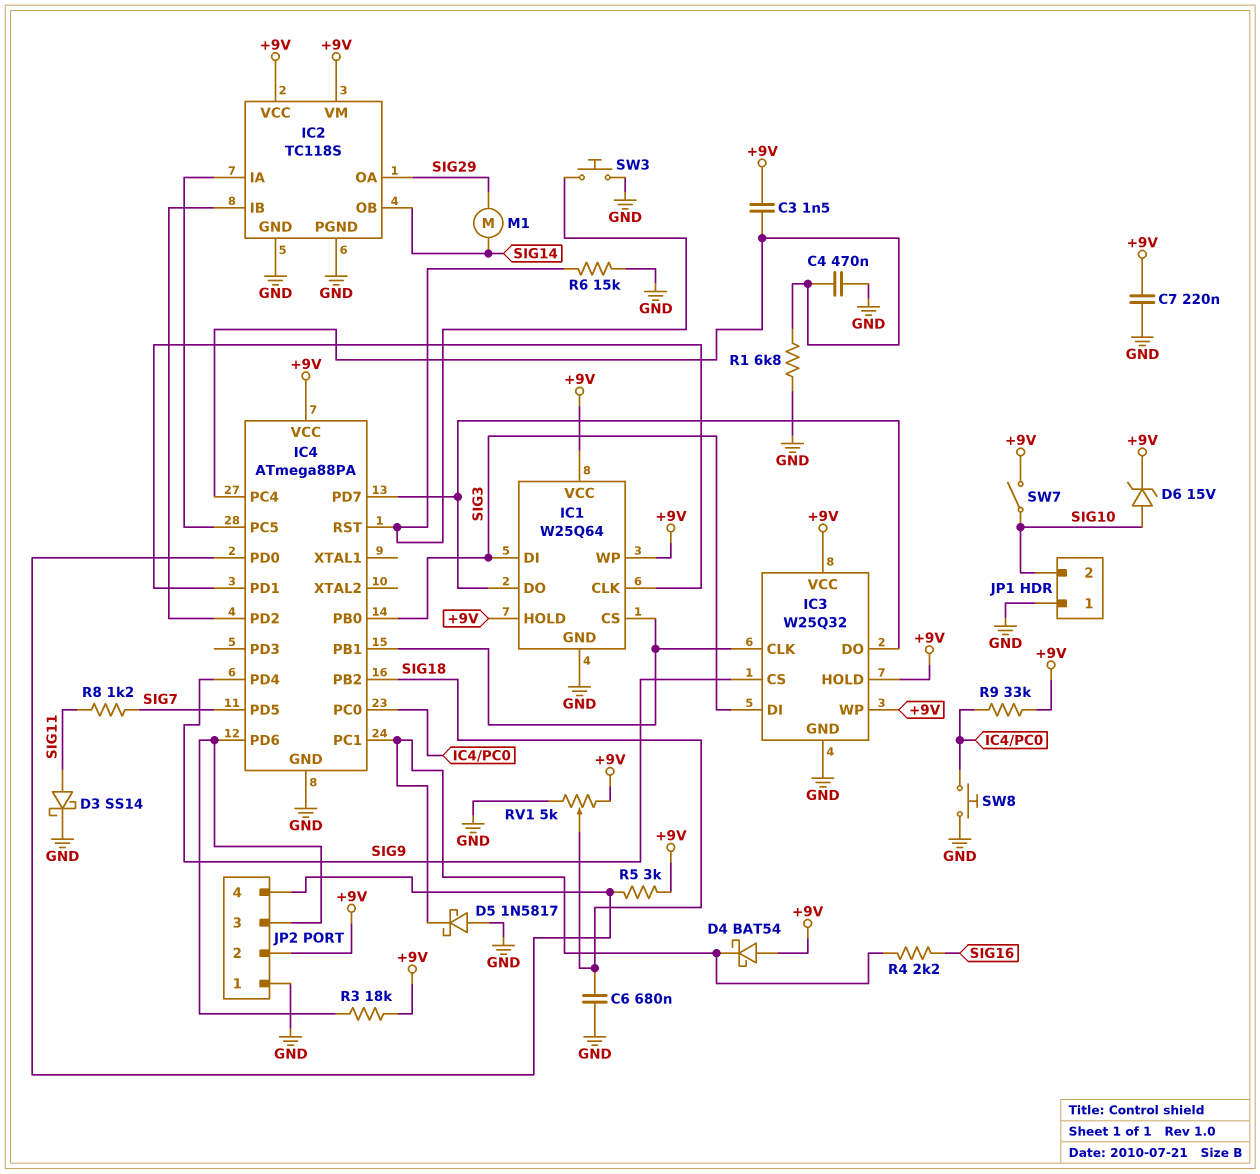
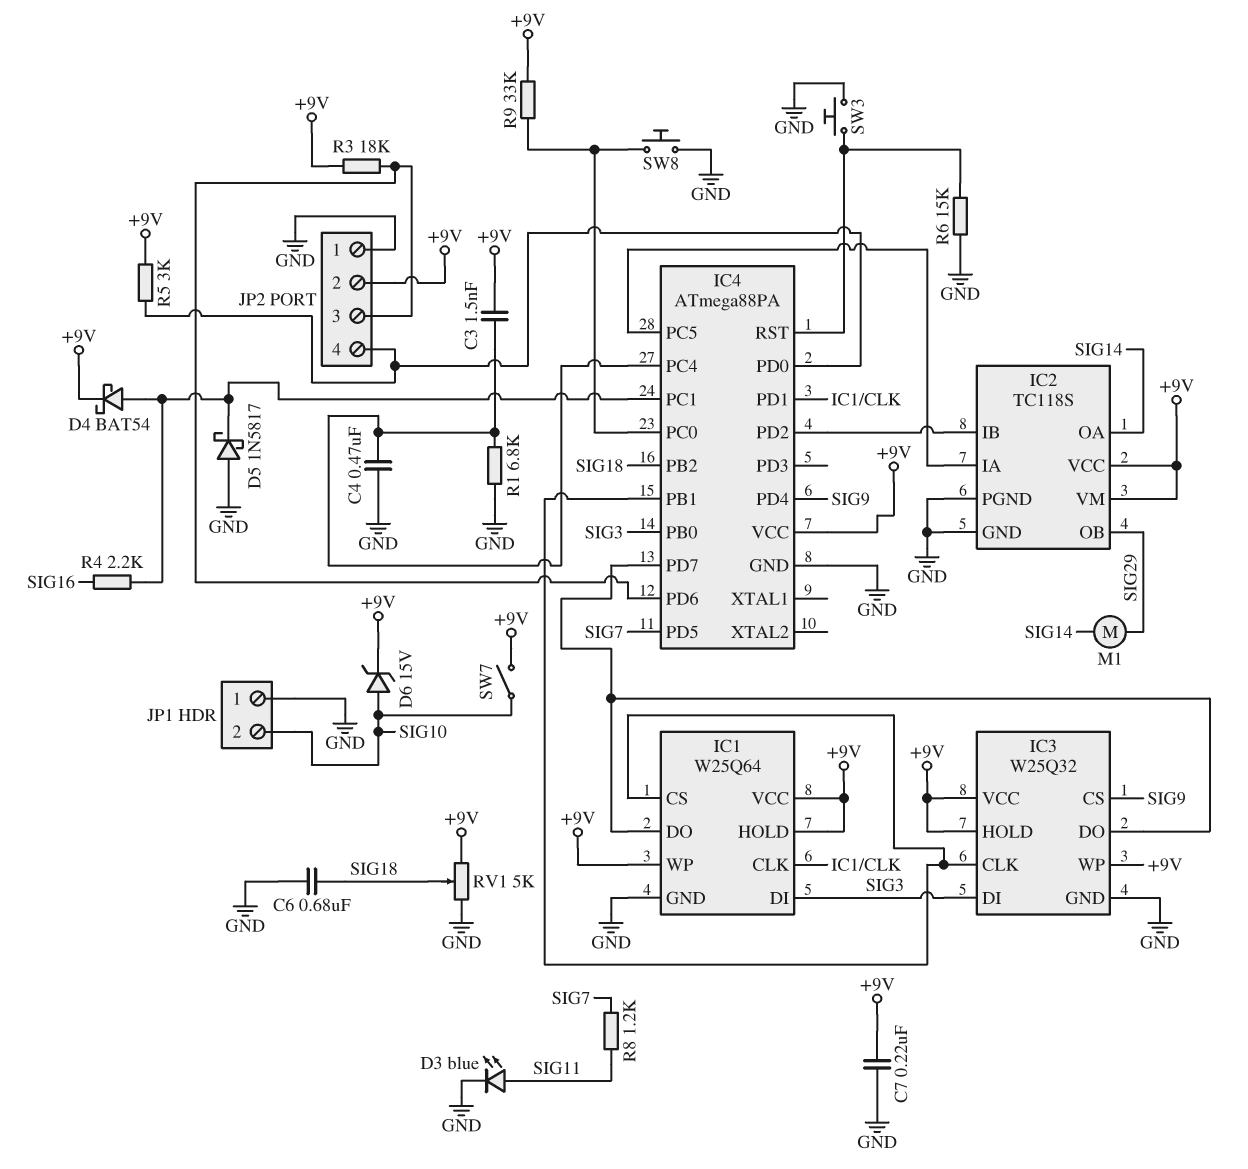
D3: schottky SS14 (A SIG11, K GND) -> LED blue (A SIG11, K GND)
D4: schottky BAT54 (A +9V, K IC4/PC1) -> schottky BAT54 (A IC4/PC1, K +9V)
IC2 pin OA: SIG29 -> SIG14
IC2 pin OB: SIG14 -> SIG29

